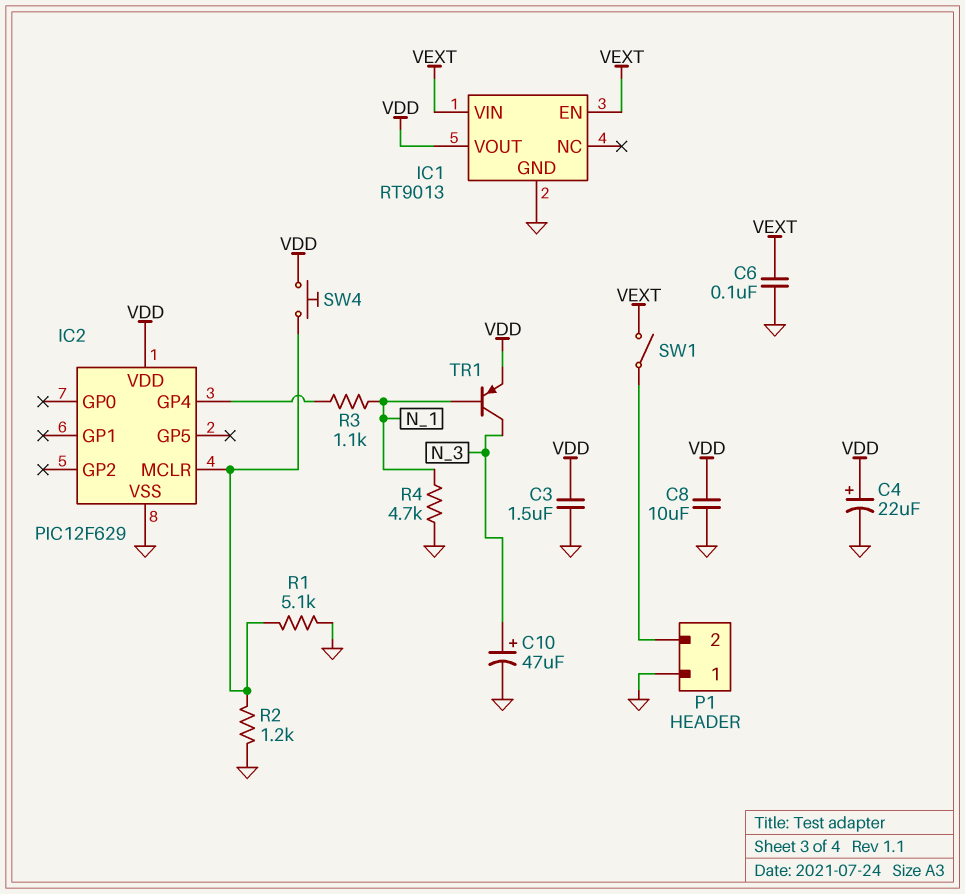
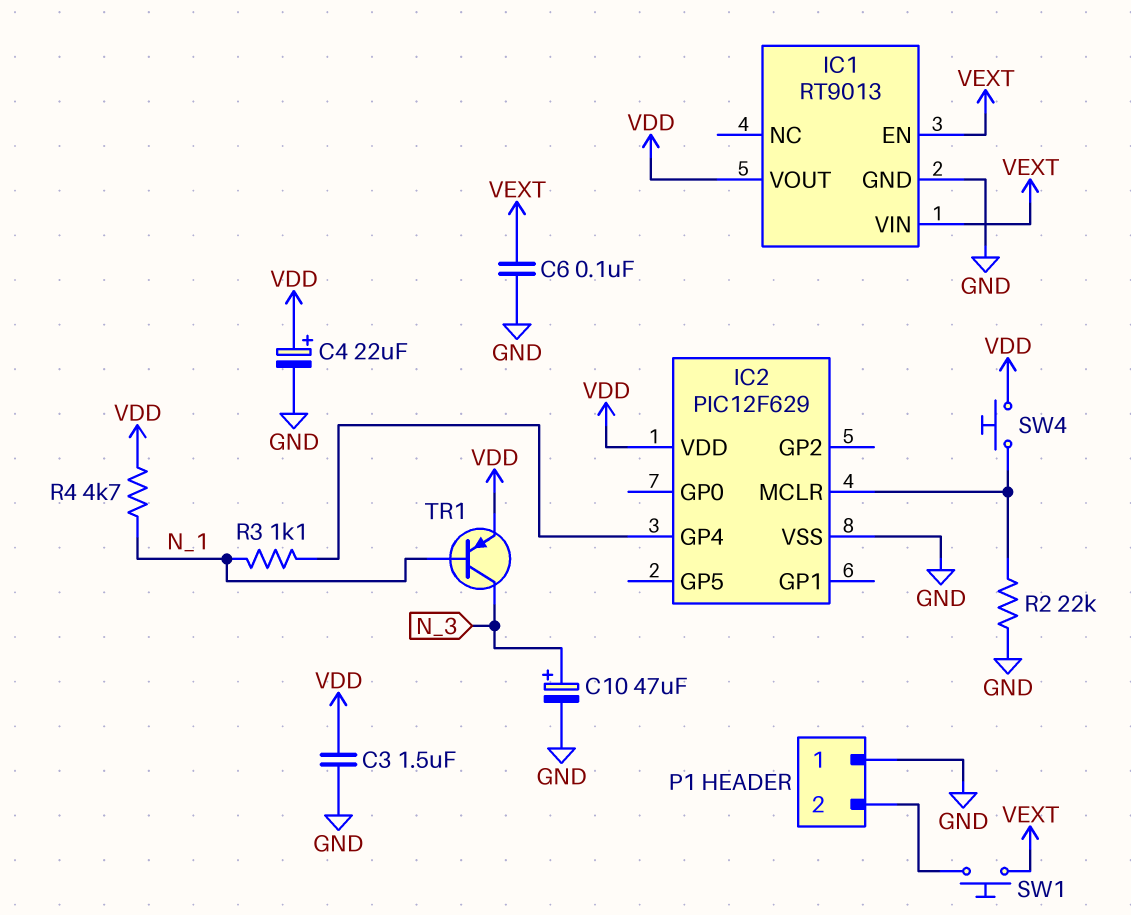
C8: 10uF (GND, VDD) -> none
R1: 5.1k (GND, IC2/MCLR) -> none
R2: 1.2k (GND, IC2/MCLR) -> 22k (GND, IC2/MCLR)
R4: 4.7k (GND, N_1) -> 4.7k (N_1, VDD)
SW1: switch (P1/2, VEXT) -> button (P1/2, VEXT)

